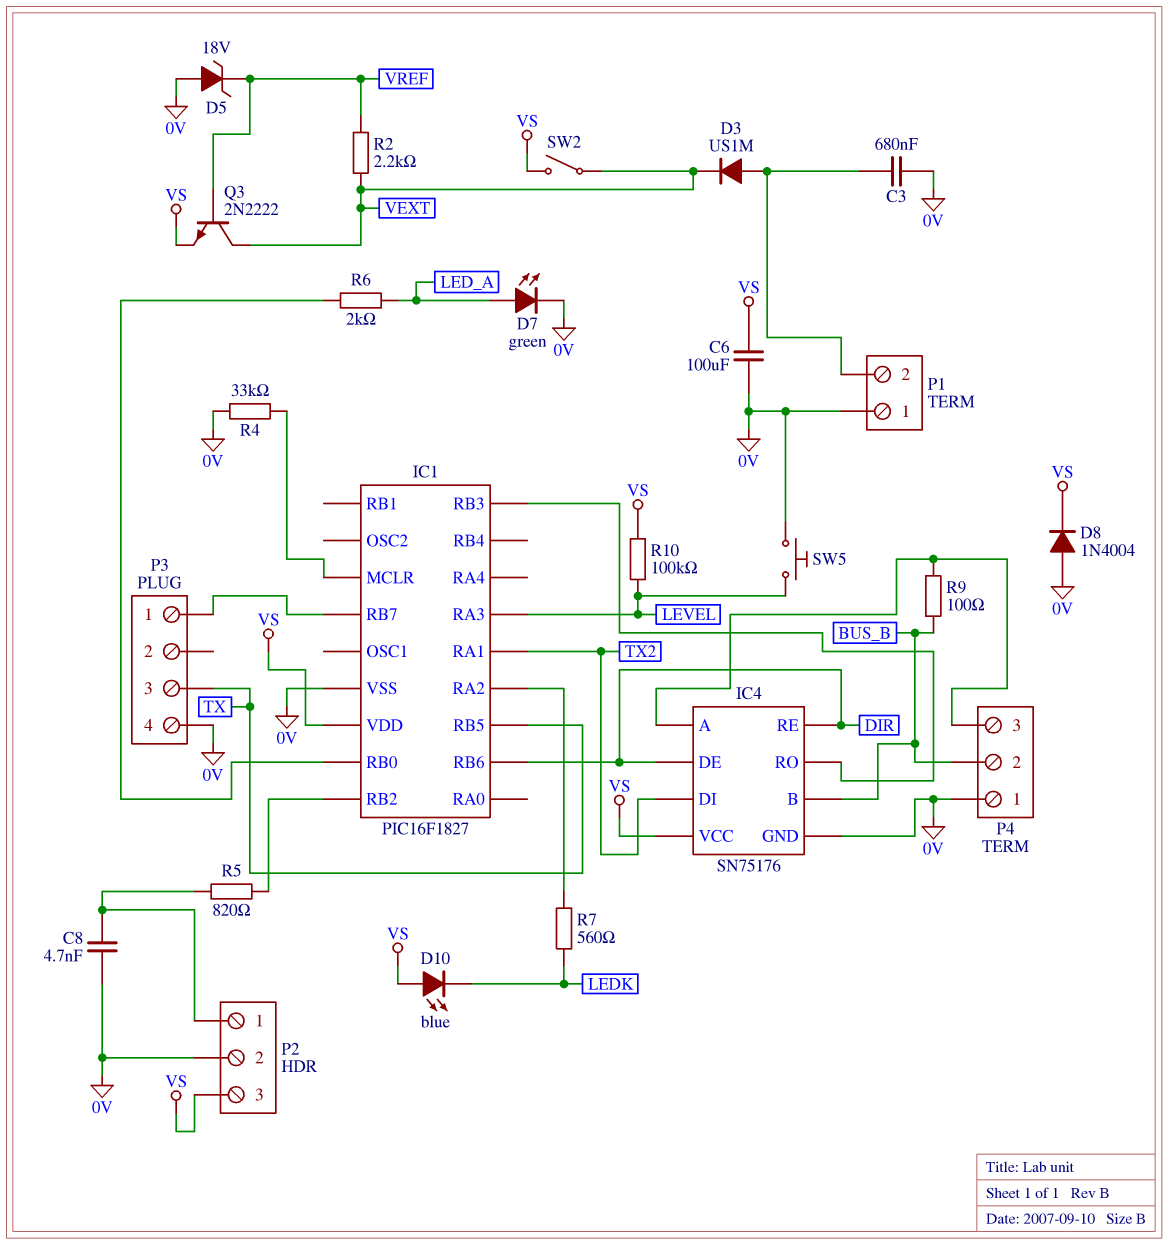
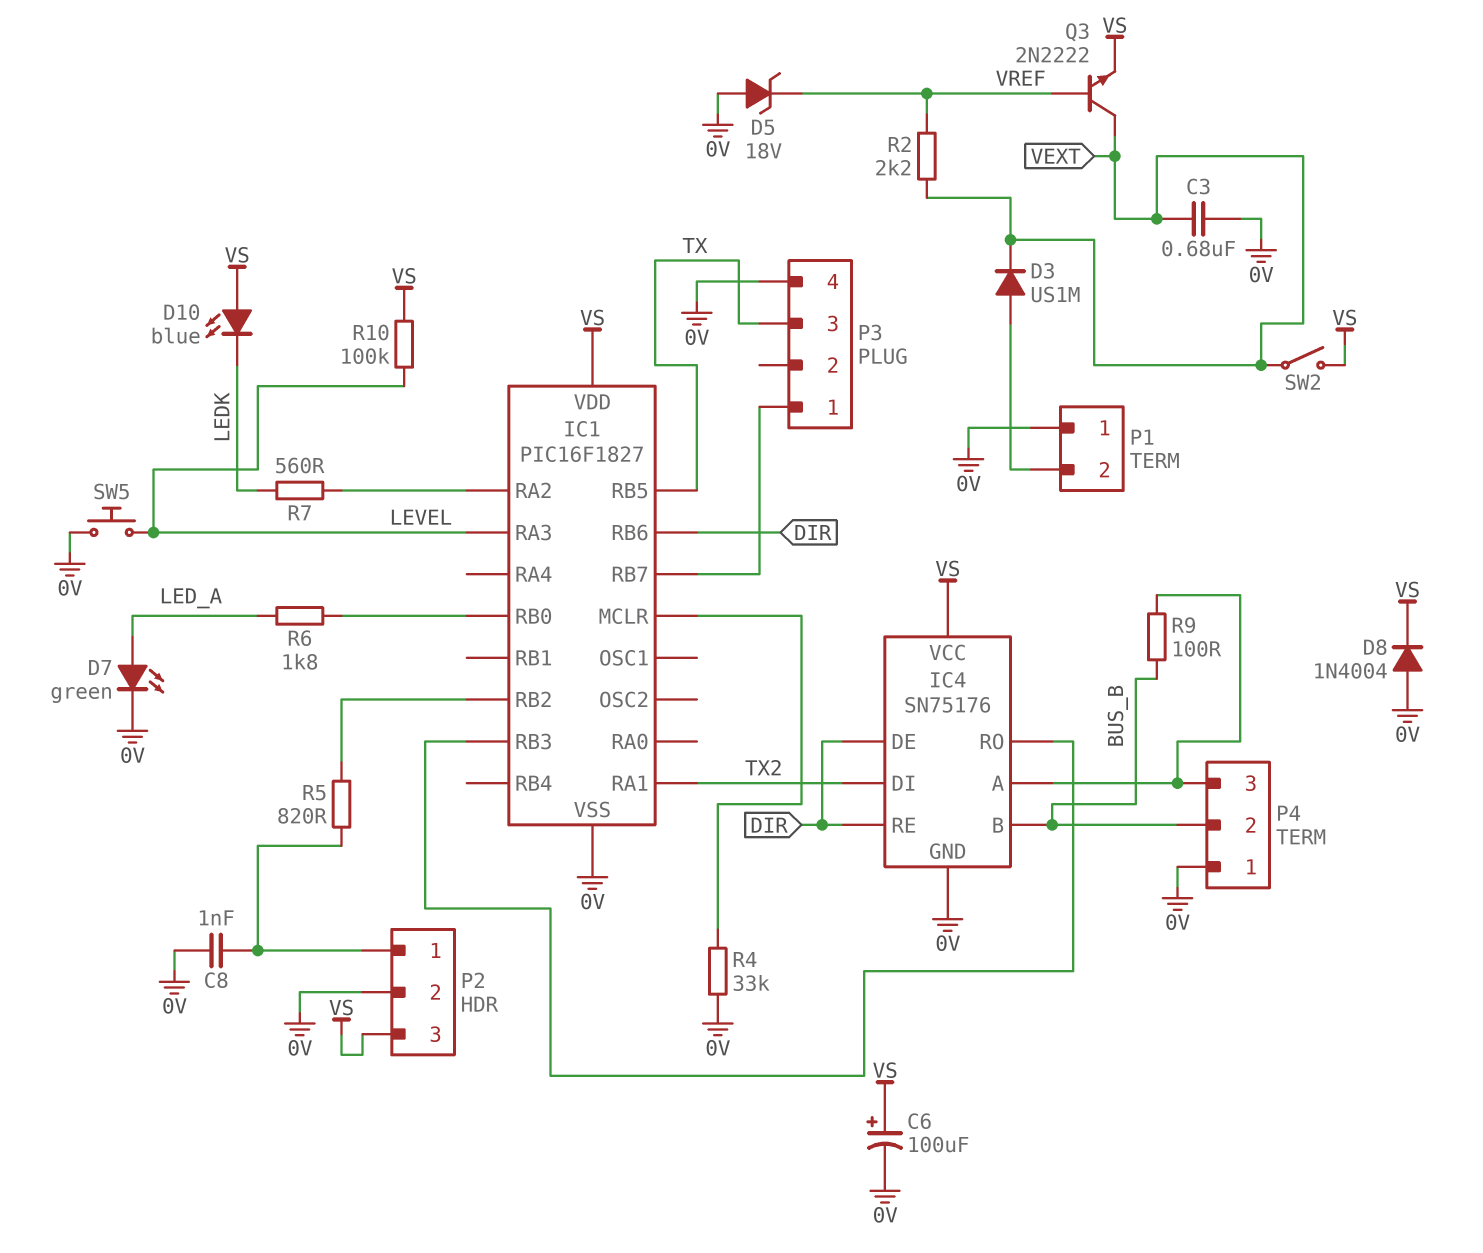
C3: 680nF (0V, P1/2) -> 680nF (0V, VEXT)
C6: 100uF (0V, VS) -> 100uF (plus VS, minus 0V)
C8: 4.7nF (0V, P2/1) -> 1nF (0V, P2/1)
R6: 2k (IC1/RB0, LED_A) -> 1.8k (IC1/RB0, LED_A)

